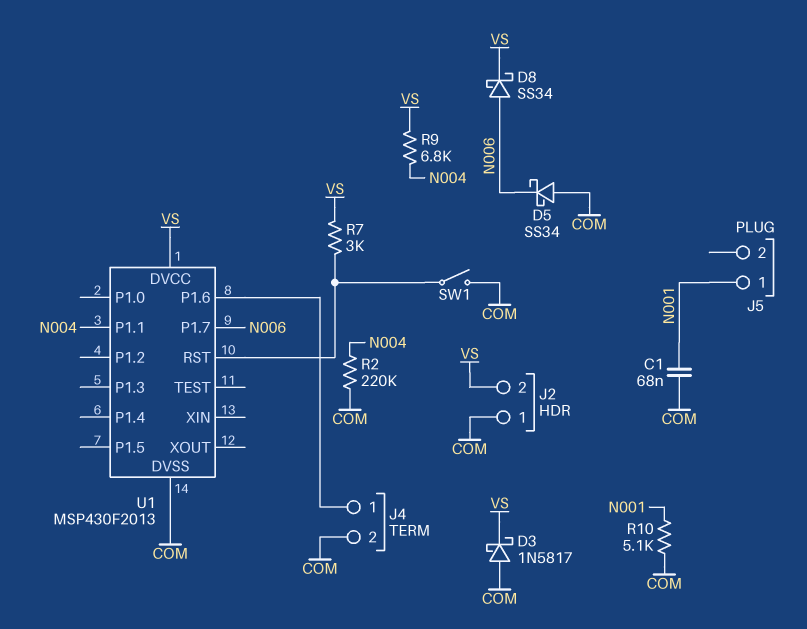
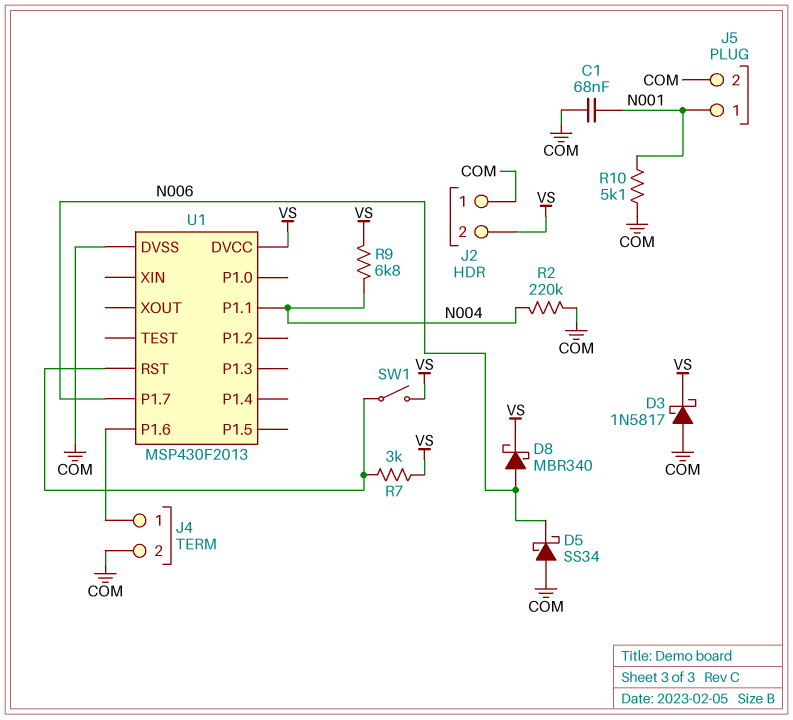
D8: schottky SS34 (A N006, K VS) -> schottky MBR340 (A N006, K VS)
J5 pin 2: none -> COM
SW1: switch (COM, U1/RST) -> switch (U1/RST, VS)

